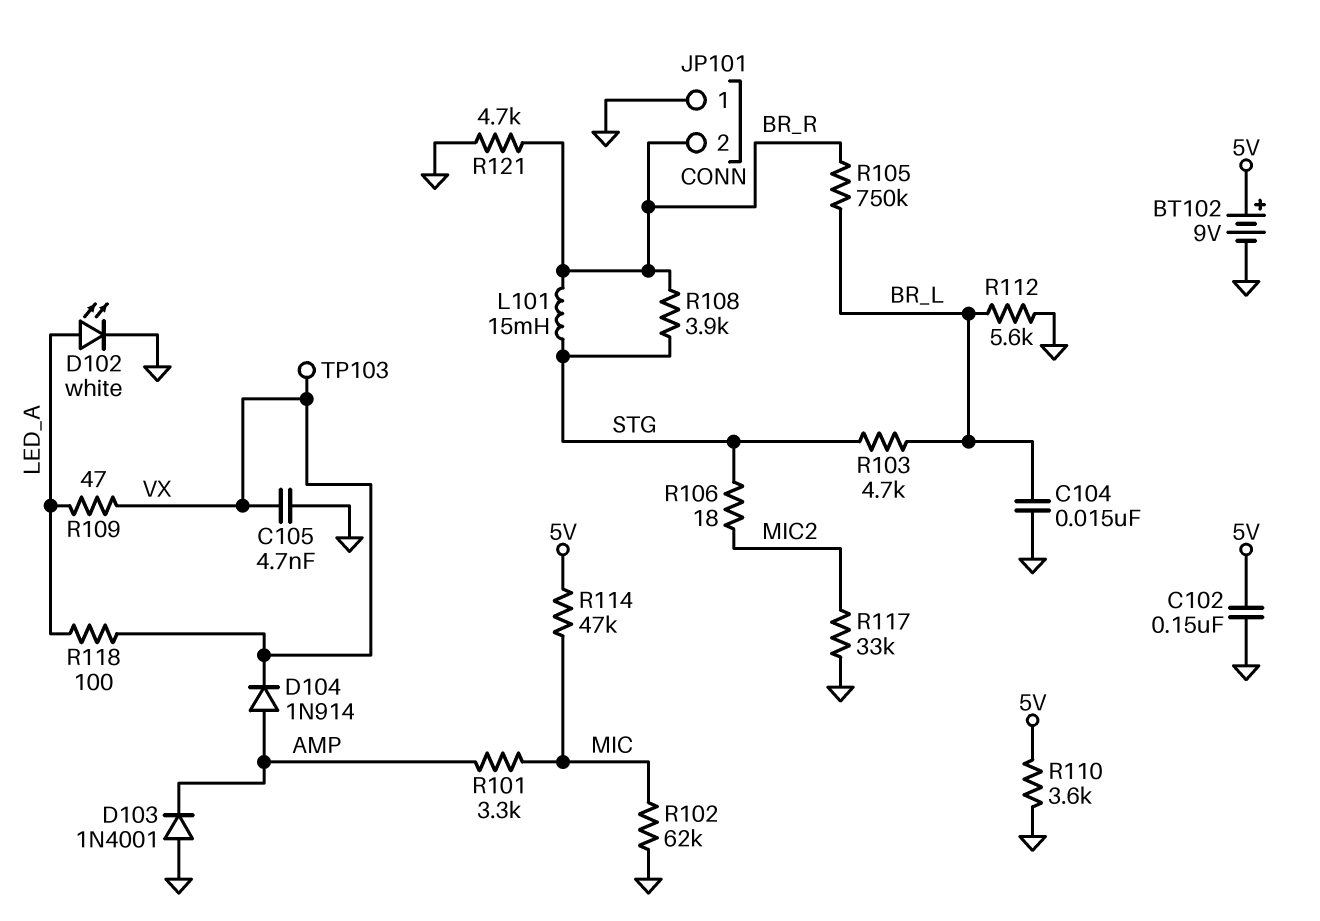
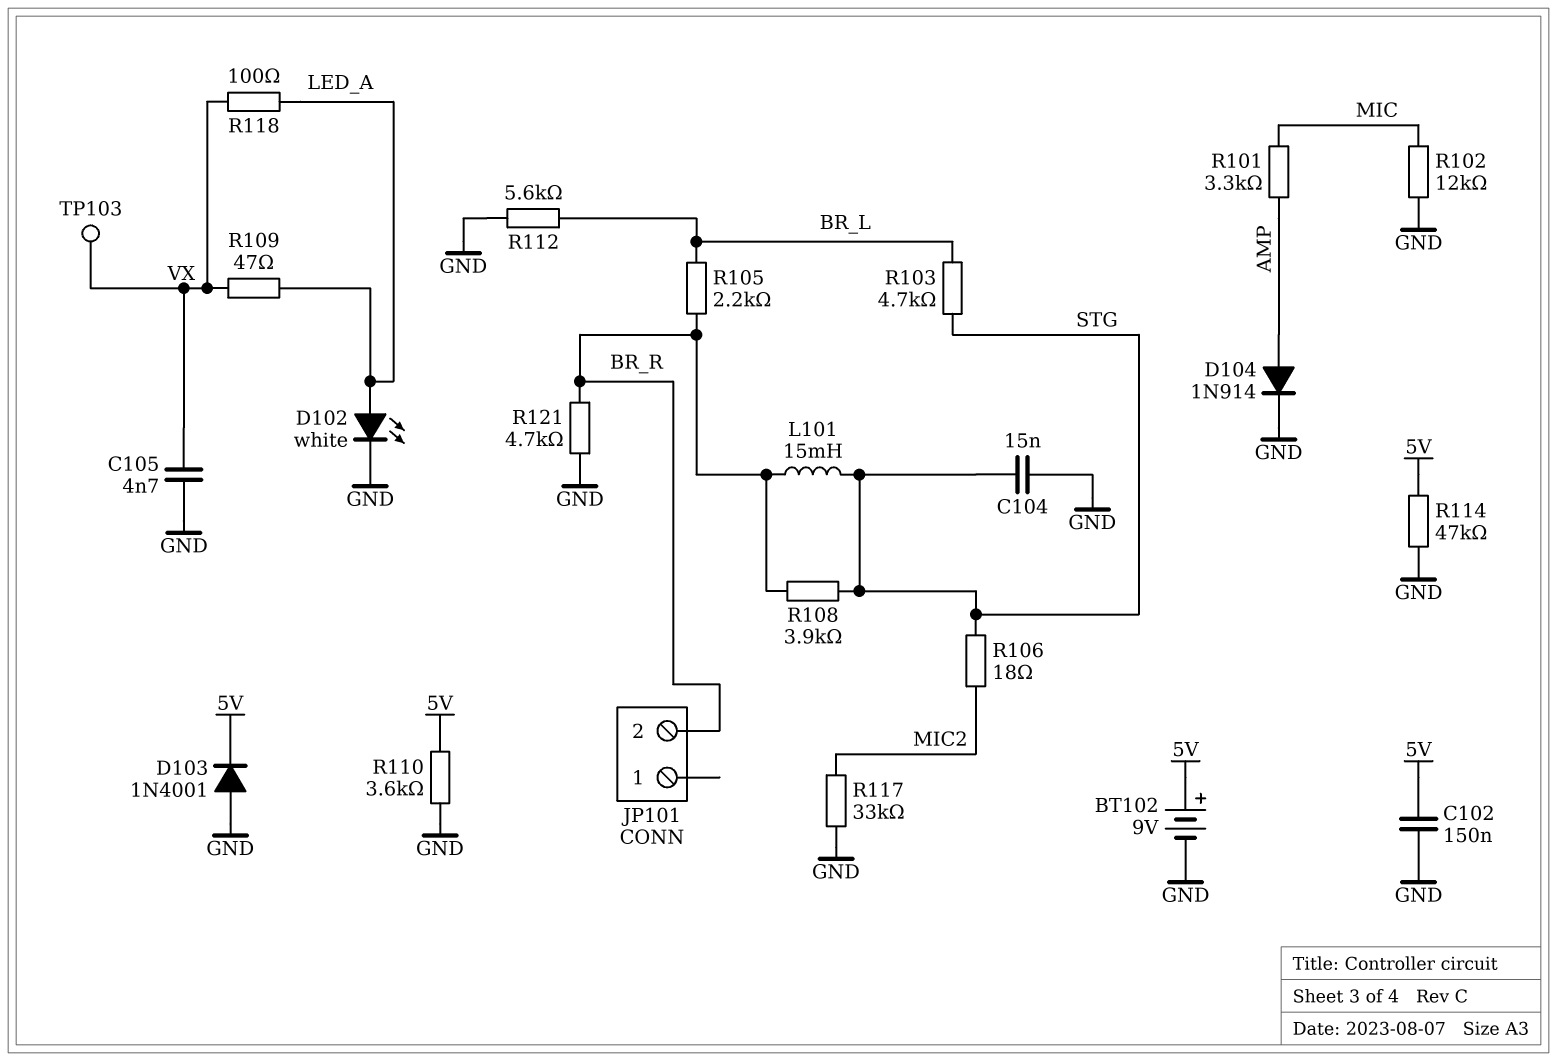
C104: 15nF (BR_L, GND) -> 15nF (GND, STG)
D103: diode 1N4001 (A GND, K AMP) -> diode 1N4001 (A GND, K 5V)
D104: diode 1N914 (A AMP, K VX) -> diode 1N914 (A AMP, K GND)
JP101 pin 1: GND -> none
R102: 62k (GND, MIC) -> 12k (GND, MIC)
R105: 750k (BR_L, BR_R) -> 2.2k (BR_L, BR_R)
R114: 47k (5V, MIC) -> 47k (5V, GND)

